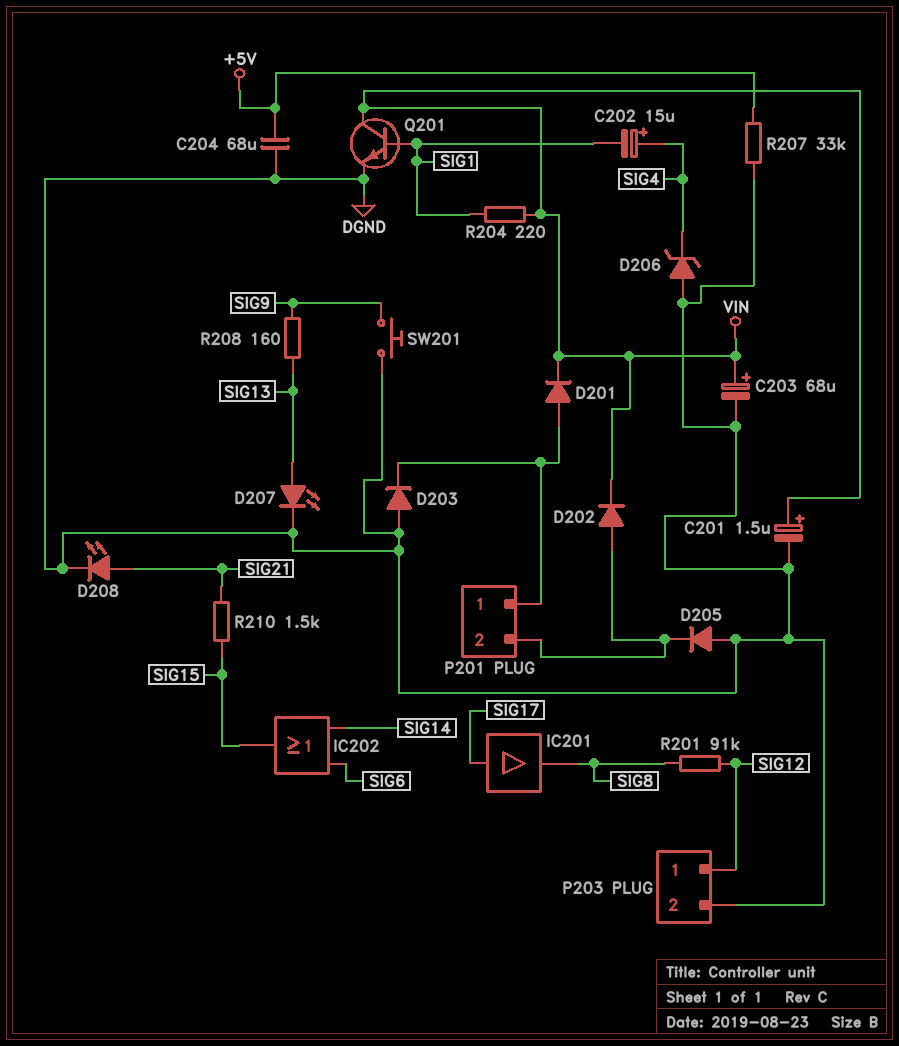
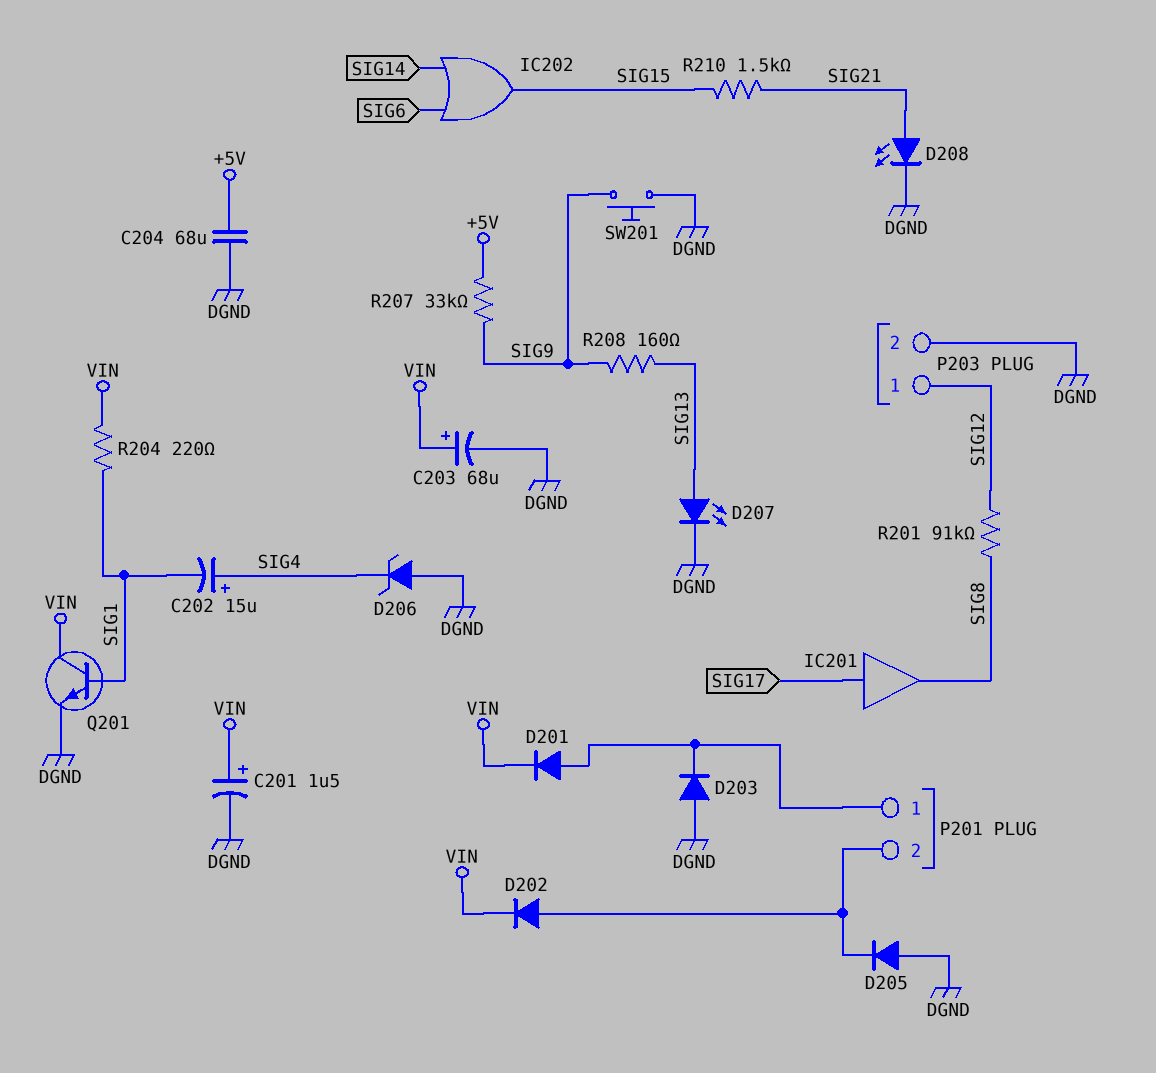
R207: 33k (+5V, DGND) -> 33k (+5V, SIG9)

